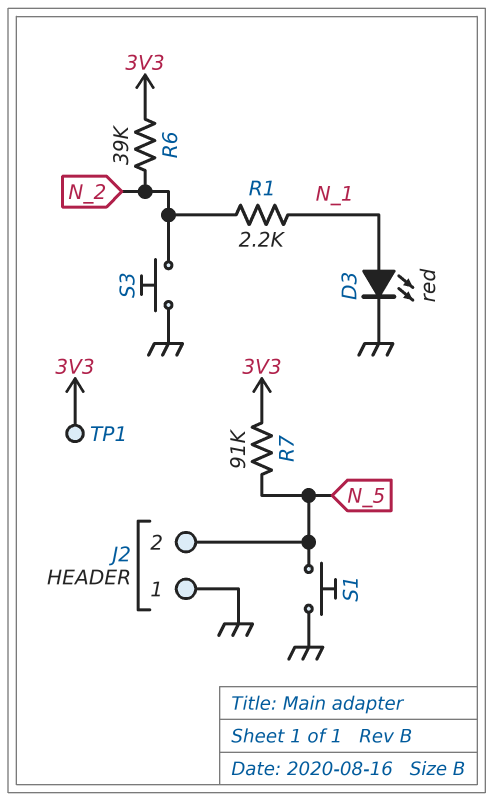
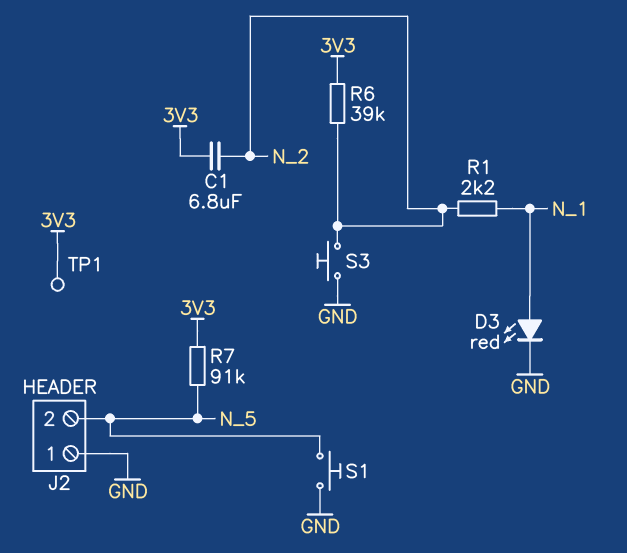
C1: none -> 6.8uF (3V3, N_2)

